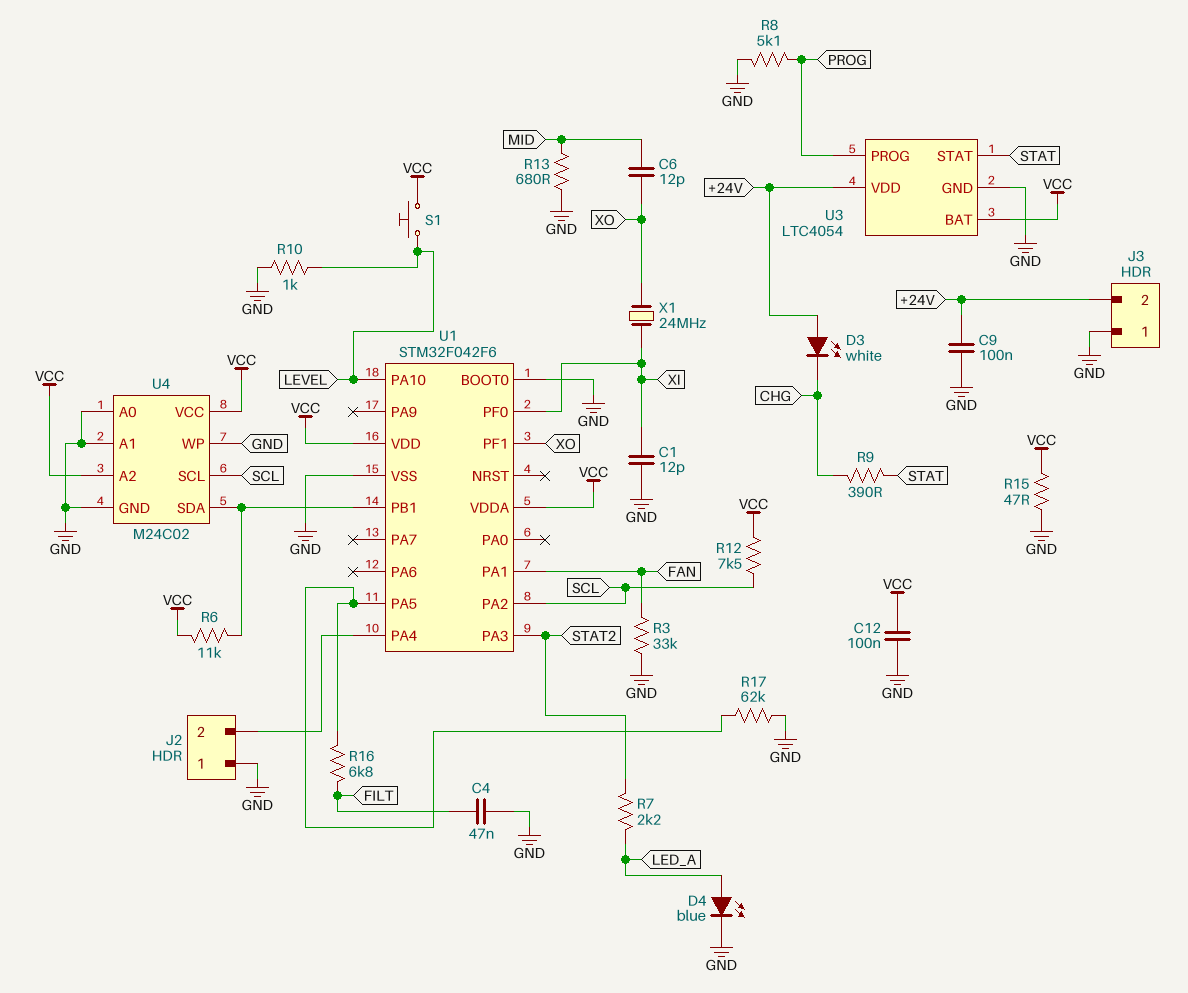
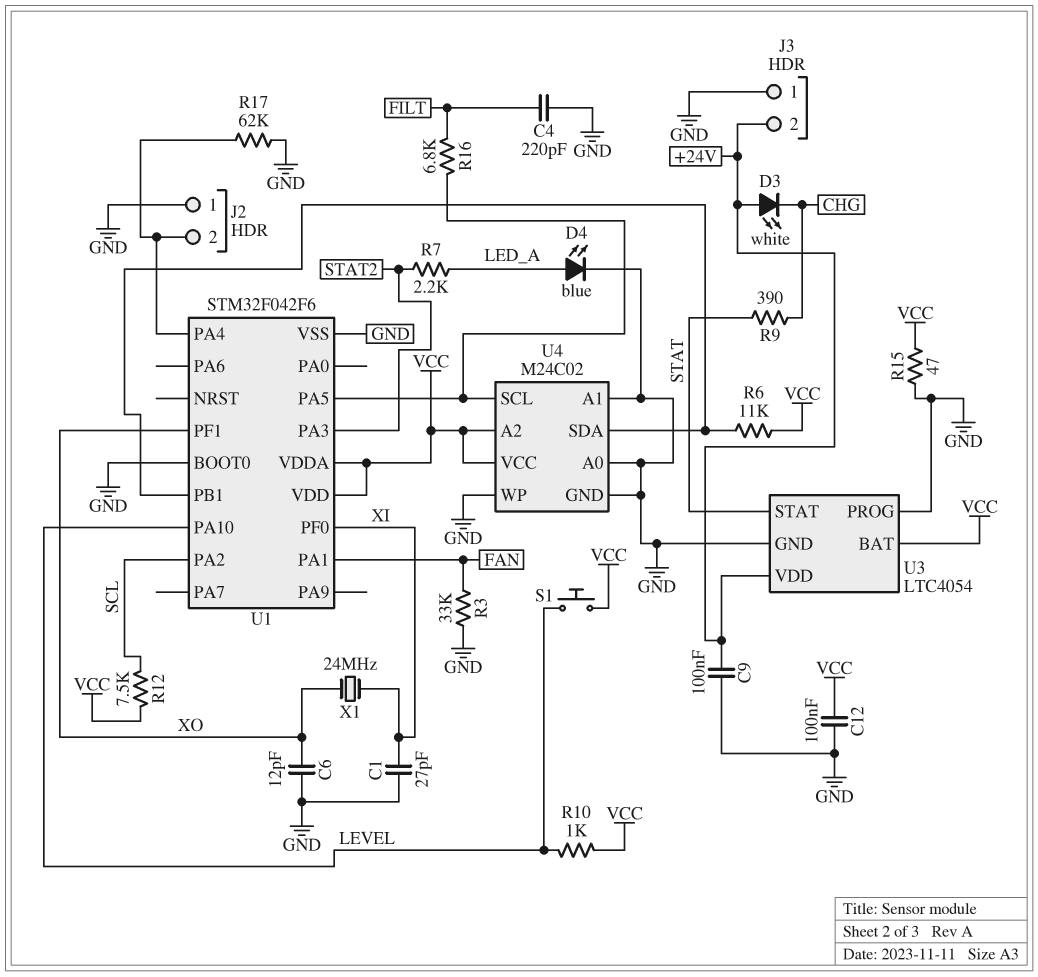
C1: 12pF (GND, XI) -> 27pF (GND, XI)
C4: 47nF (FILT, GND) -> 220pF (FILT, GND)
C6: 12pF (MID, XO) -> 12pF (GND, XO)
R8: 5.1k (GND, PROG) -> none
R10: 1k (GND, LEVEL) -> 1k (LEVEL, VCC)
R13: 680 (GND, MID) -> none
R17: 62k (GND, U1/PA5) -> 62k (GND, J2/2)
U3 pin PROG: PROG -> GND
U4 pin SCL: SCL -> U1/PA5

